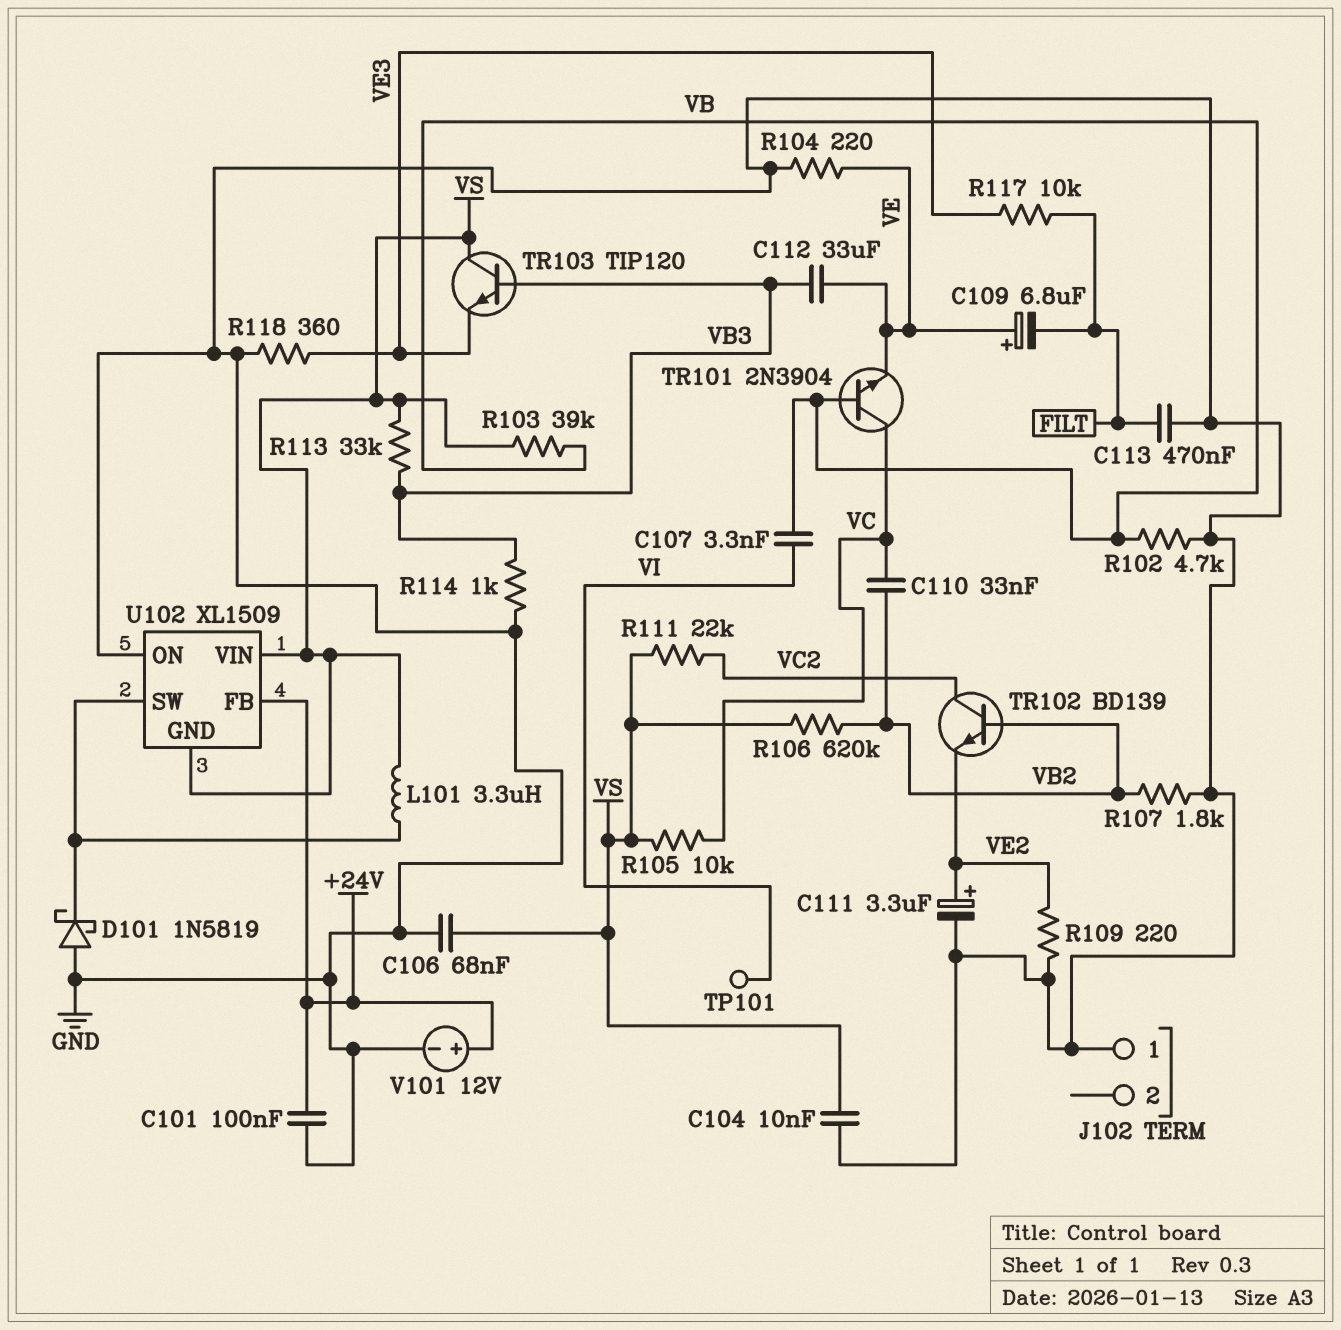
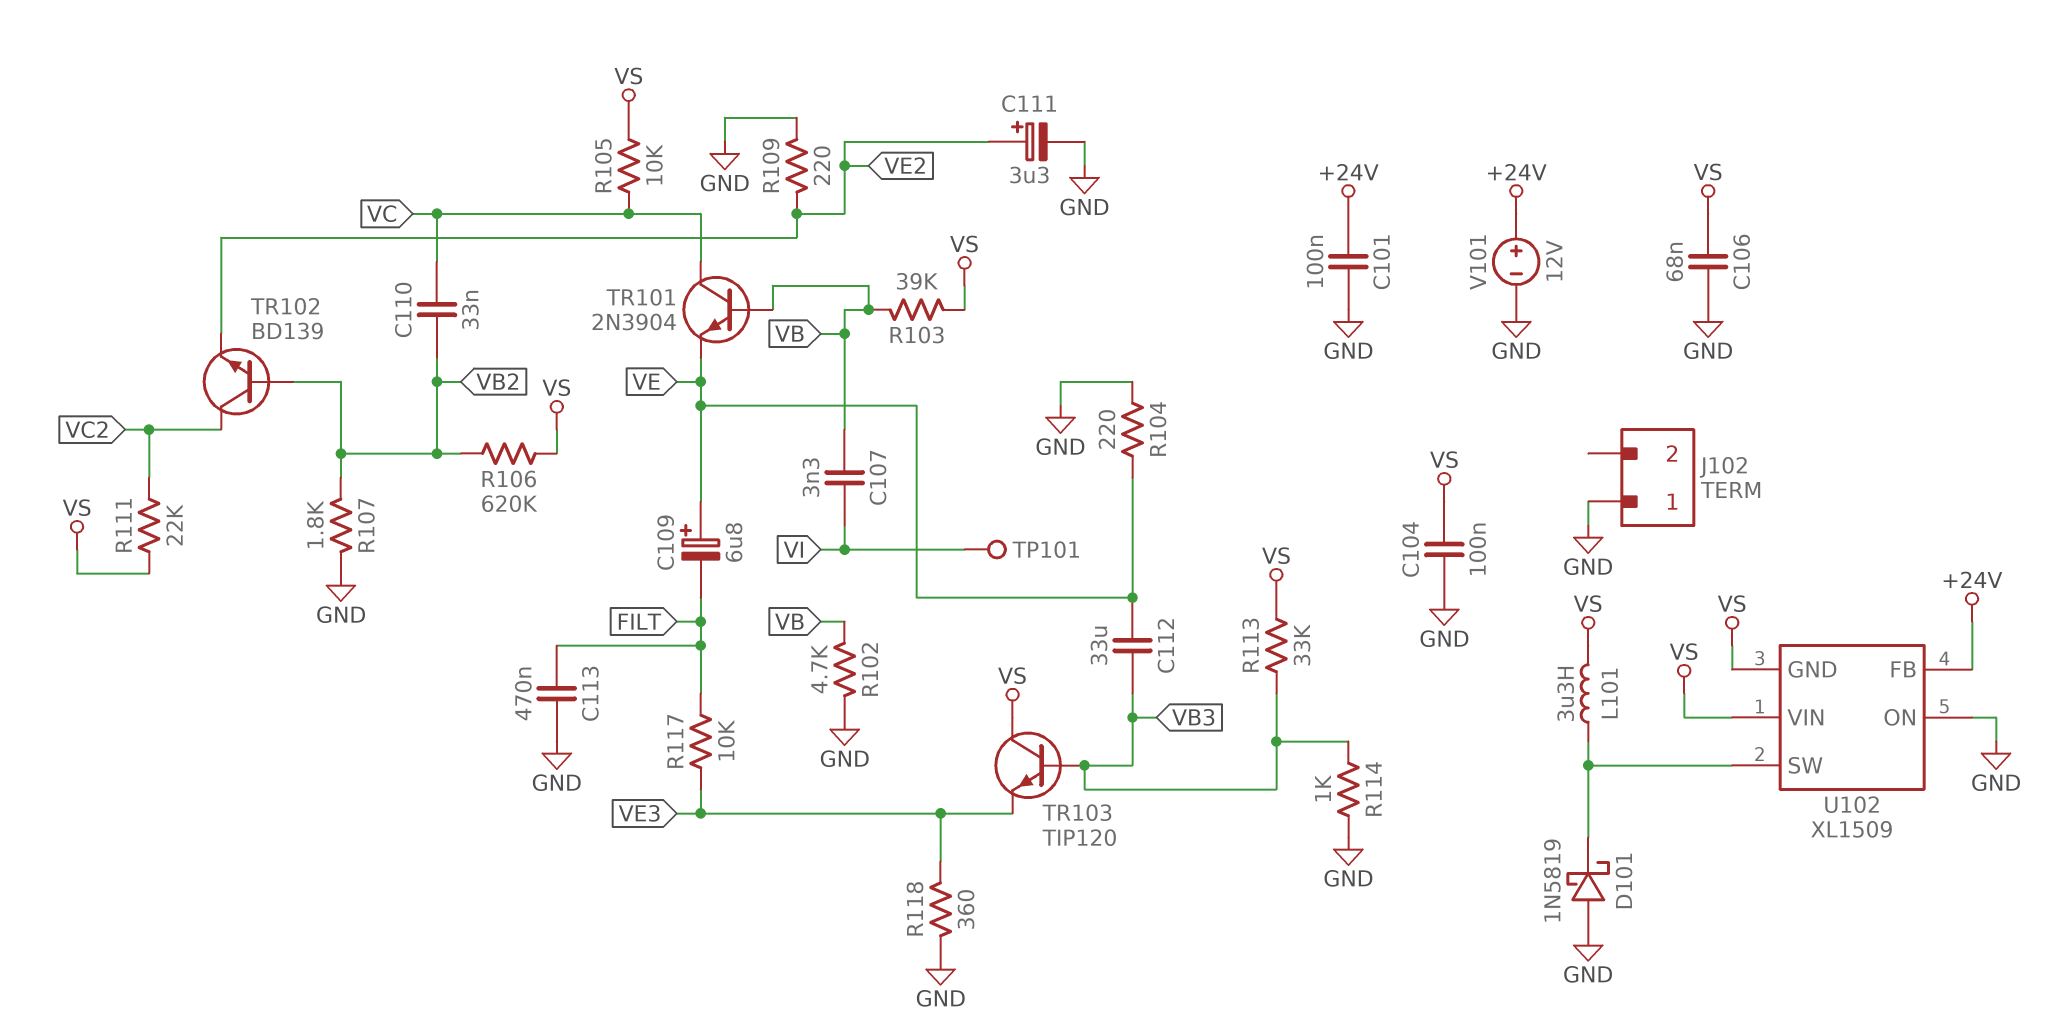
C104: 10nF (GND, VS) -> 100nF (GND, VS)

